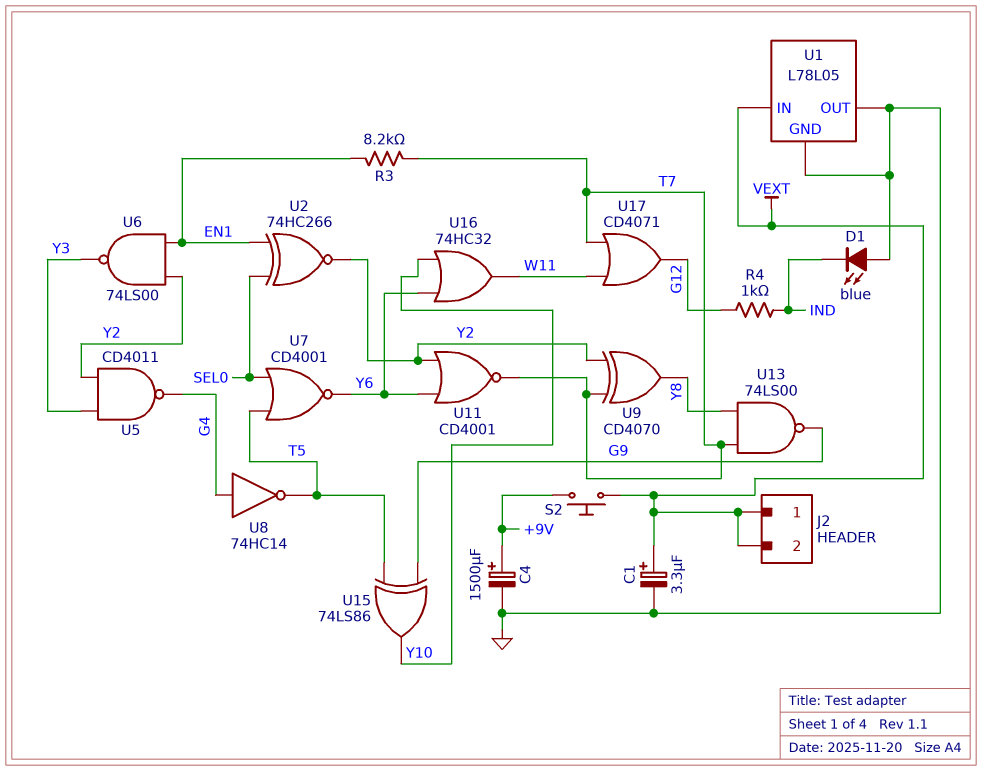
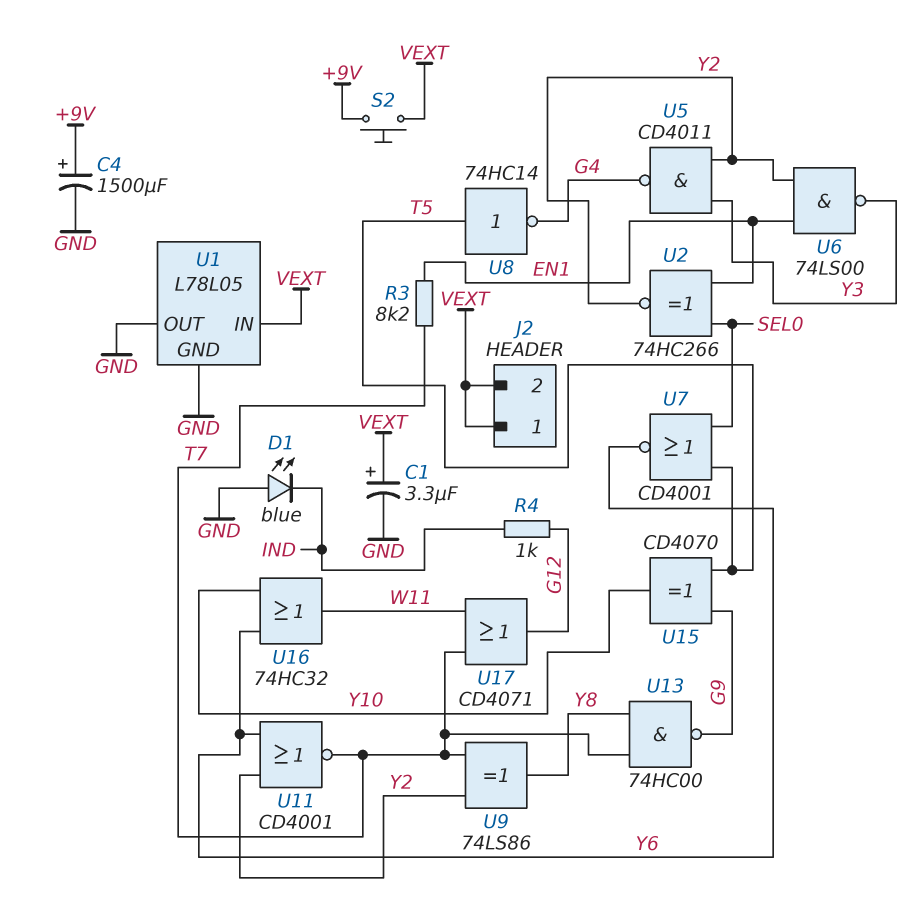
U8: NOT 74HC14 (in G4, out T5) -> NOT 74HC14 (in T5, out G4)
U9: XOR CD4070 (in T7, in Y2, out Y8) -> XOR 74LS86 (in T7, in Y2, out Y8)
U13: NAND 74LS00 (in T7, in Y8, out G9) -> NAND 74HC00 (in T7, in Y8, out G9)
U15: XOR 74LS86 (in G9, in T5, out Y10) -> XOR CD4070 (in G9, in T5, out Y10)

